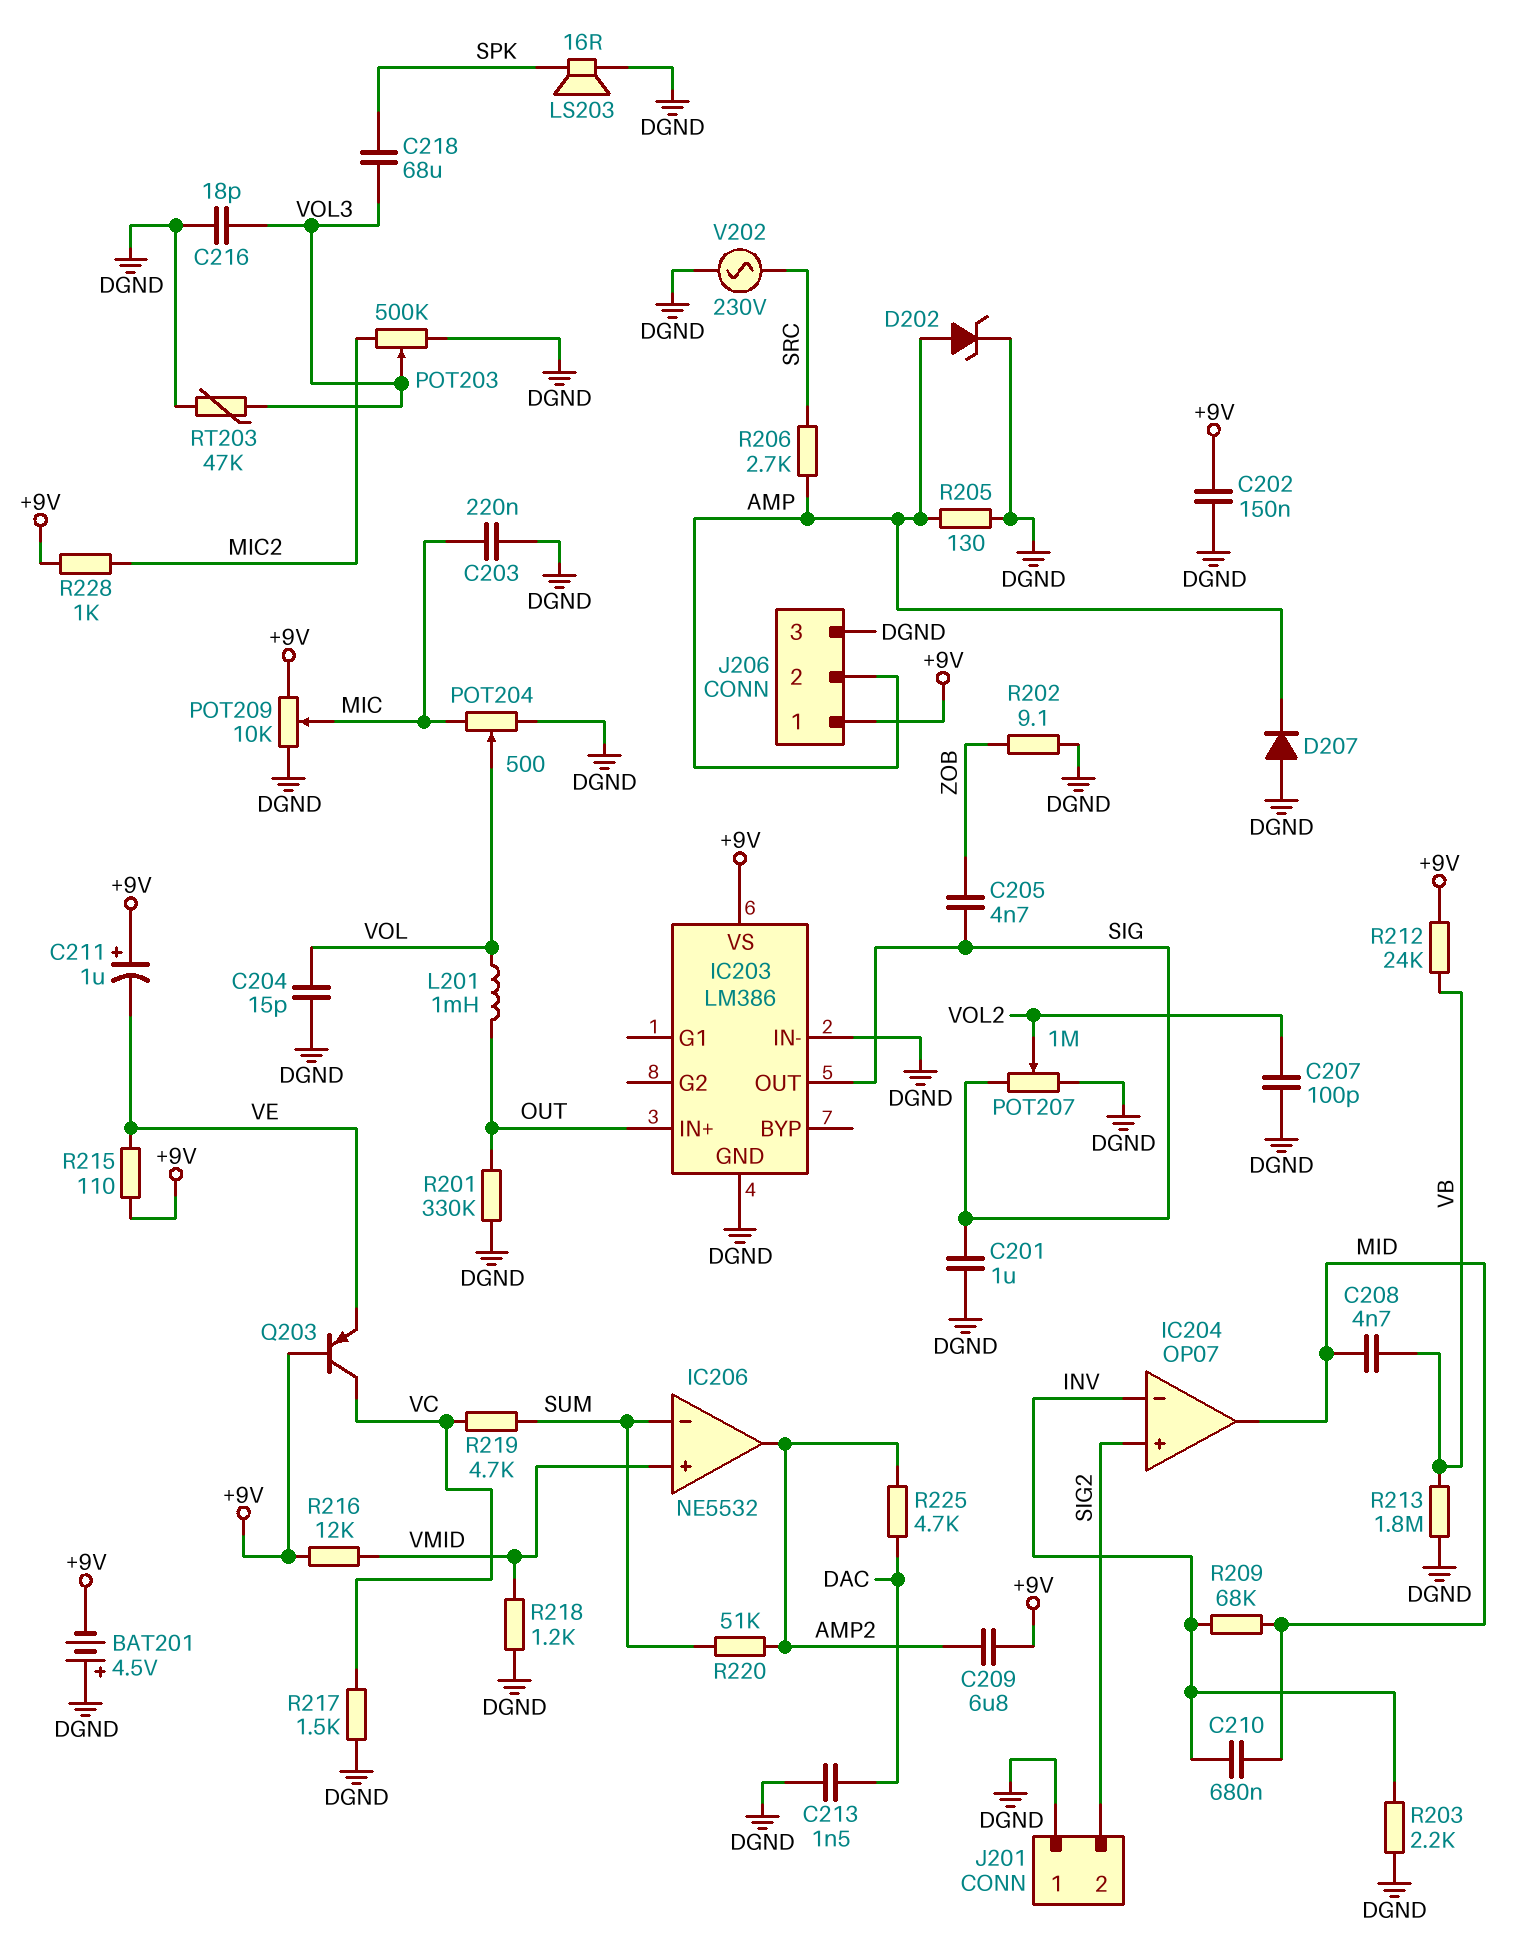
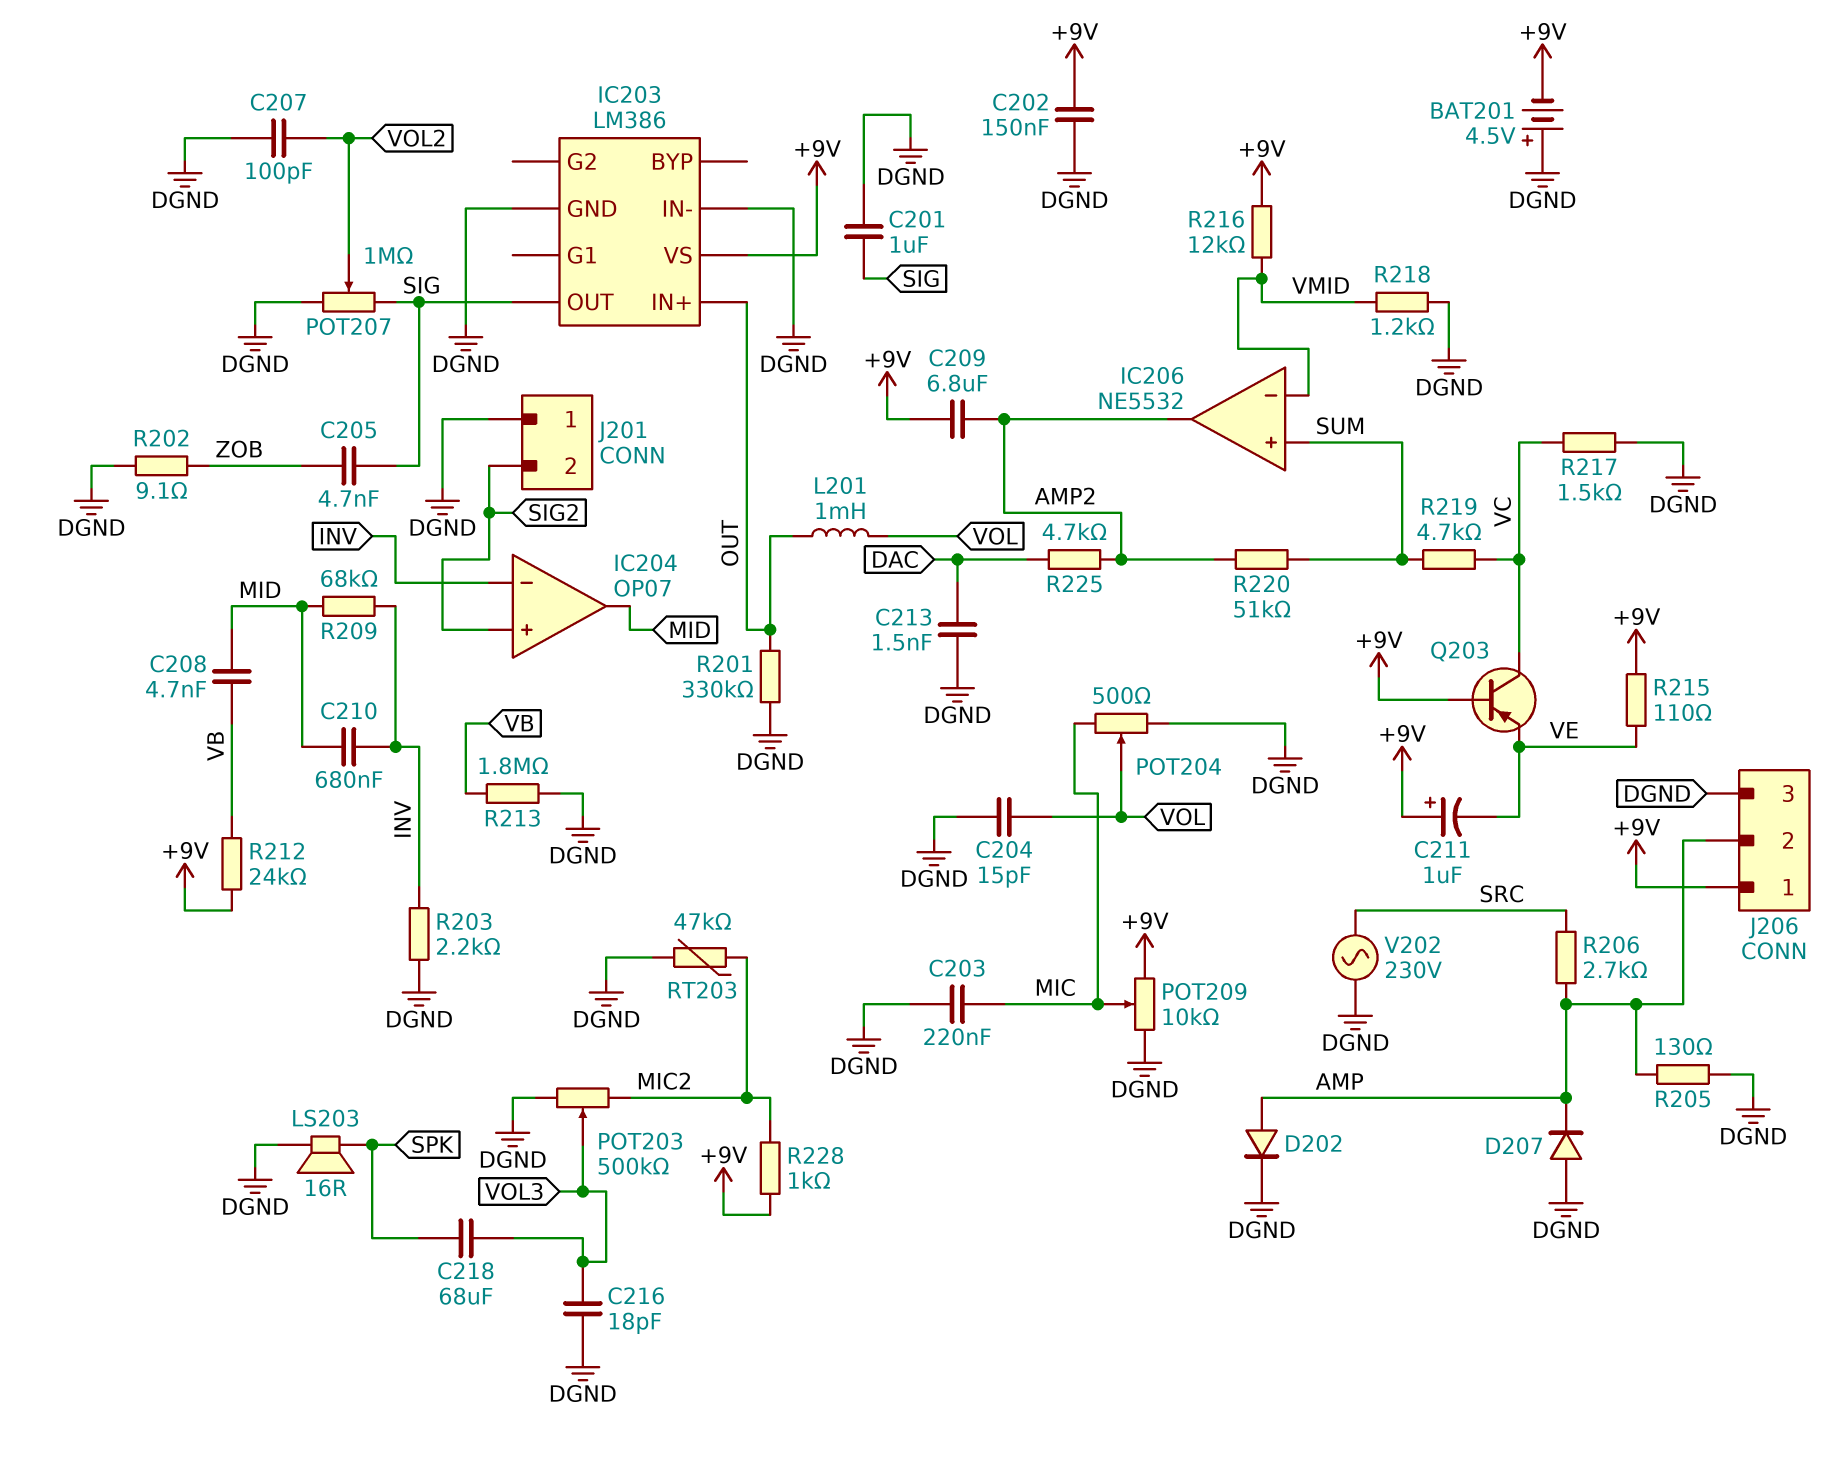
D202: zener (A AMP, K DGND) -> diode (A AMP, K DGND)
IC206 pin in+: VMID -> SUM
IC206 pin in-: SUM -> VMID
RT203: 47k (DGND, VOL3) -> 47k (DGND, MIC2)

